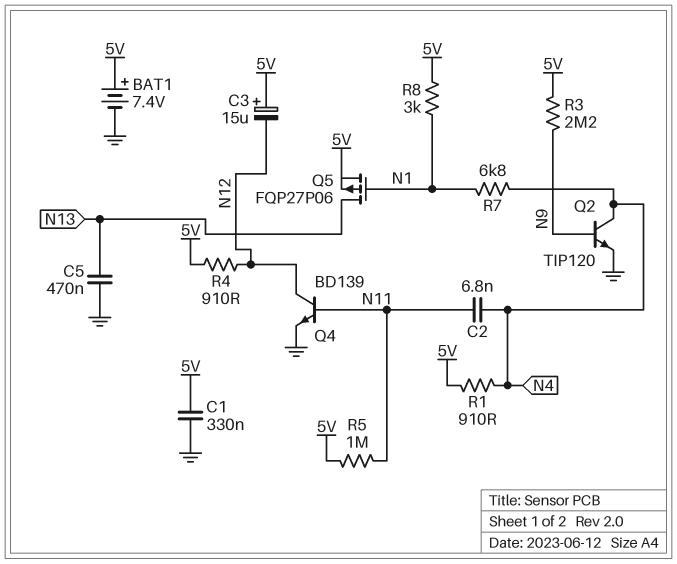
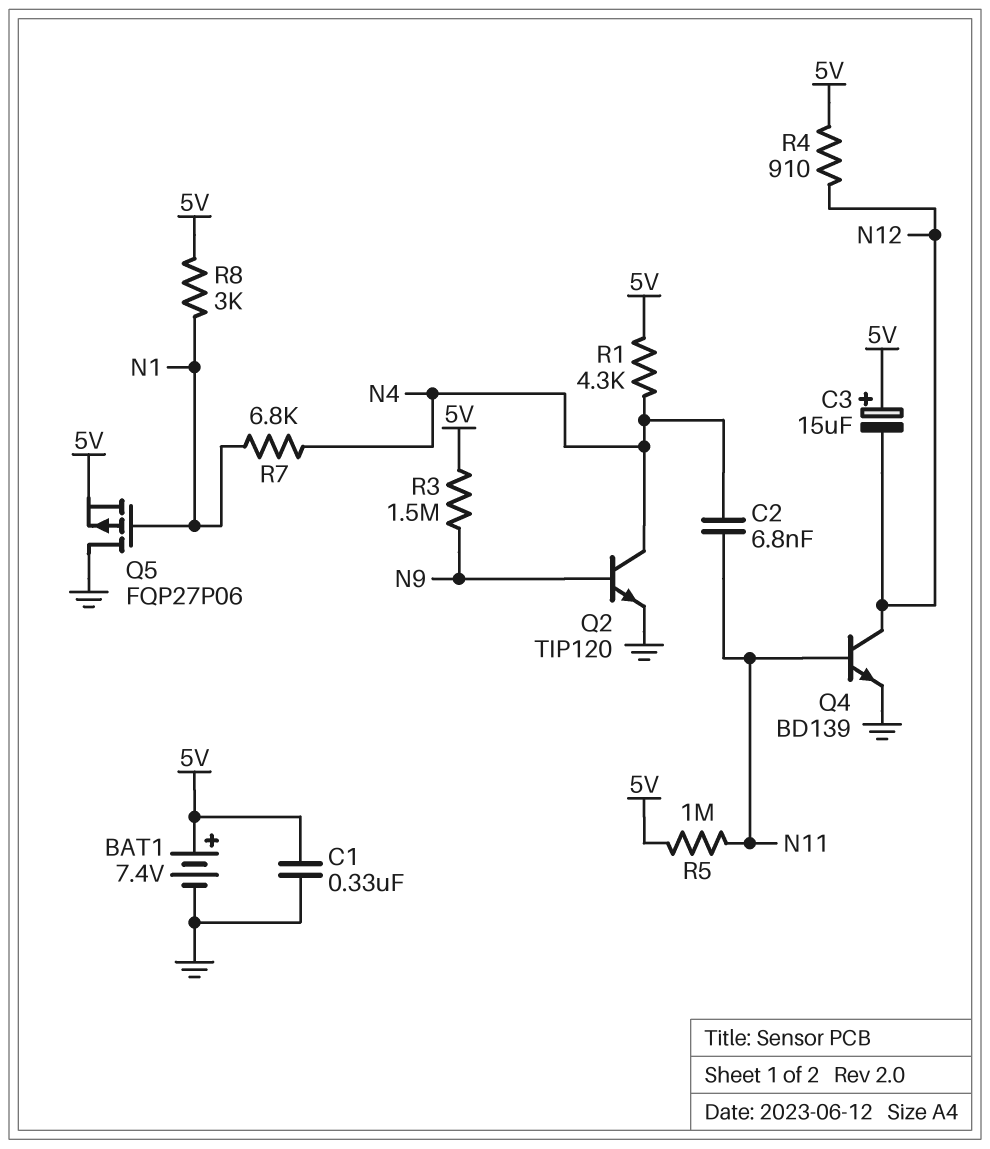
C5: 470nF (GND, N13) -> none
Q5: PMOS FQP27P06 (G N1, D N13, S 5V) -> PMOS FQP27P06 (G N1, D GND, S 5V)
R1: 910 (5V, N4) -> 4.3k (5V, N4)
R3: 2.2M (5V, N9) -> 1.5M (5V, N9)

